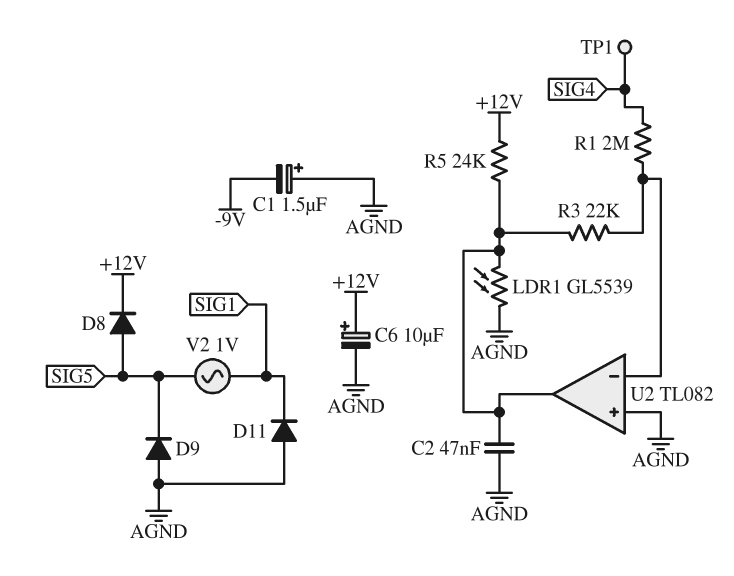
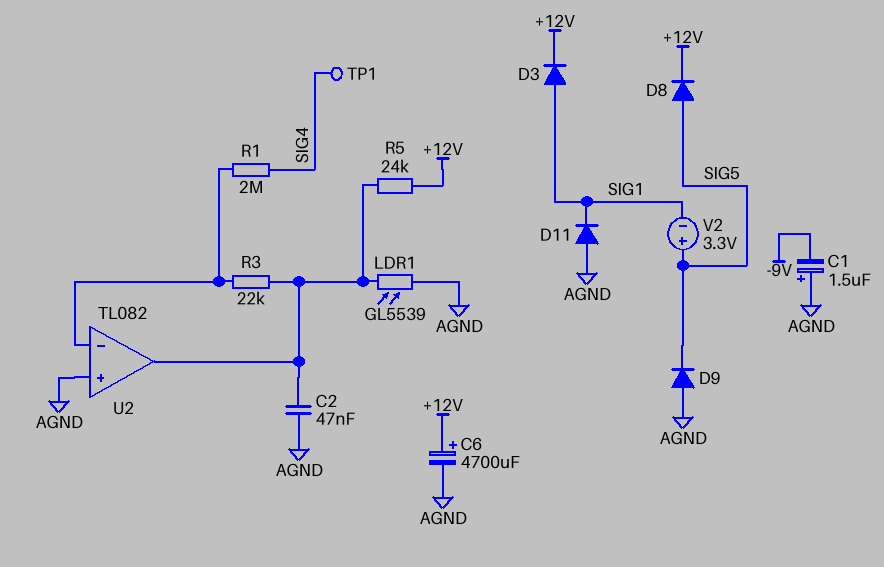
C6: 10uF (plus +12V, minus AGND) -> 4700uF (plus +12V, minus AGND)
D3: none -> diode (A SIG1, K +12V)
V2: AC 1V (SIG1, SIG5) -> 3.3V (plus SIG5, minus SIG1)

